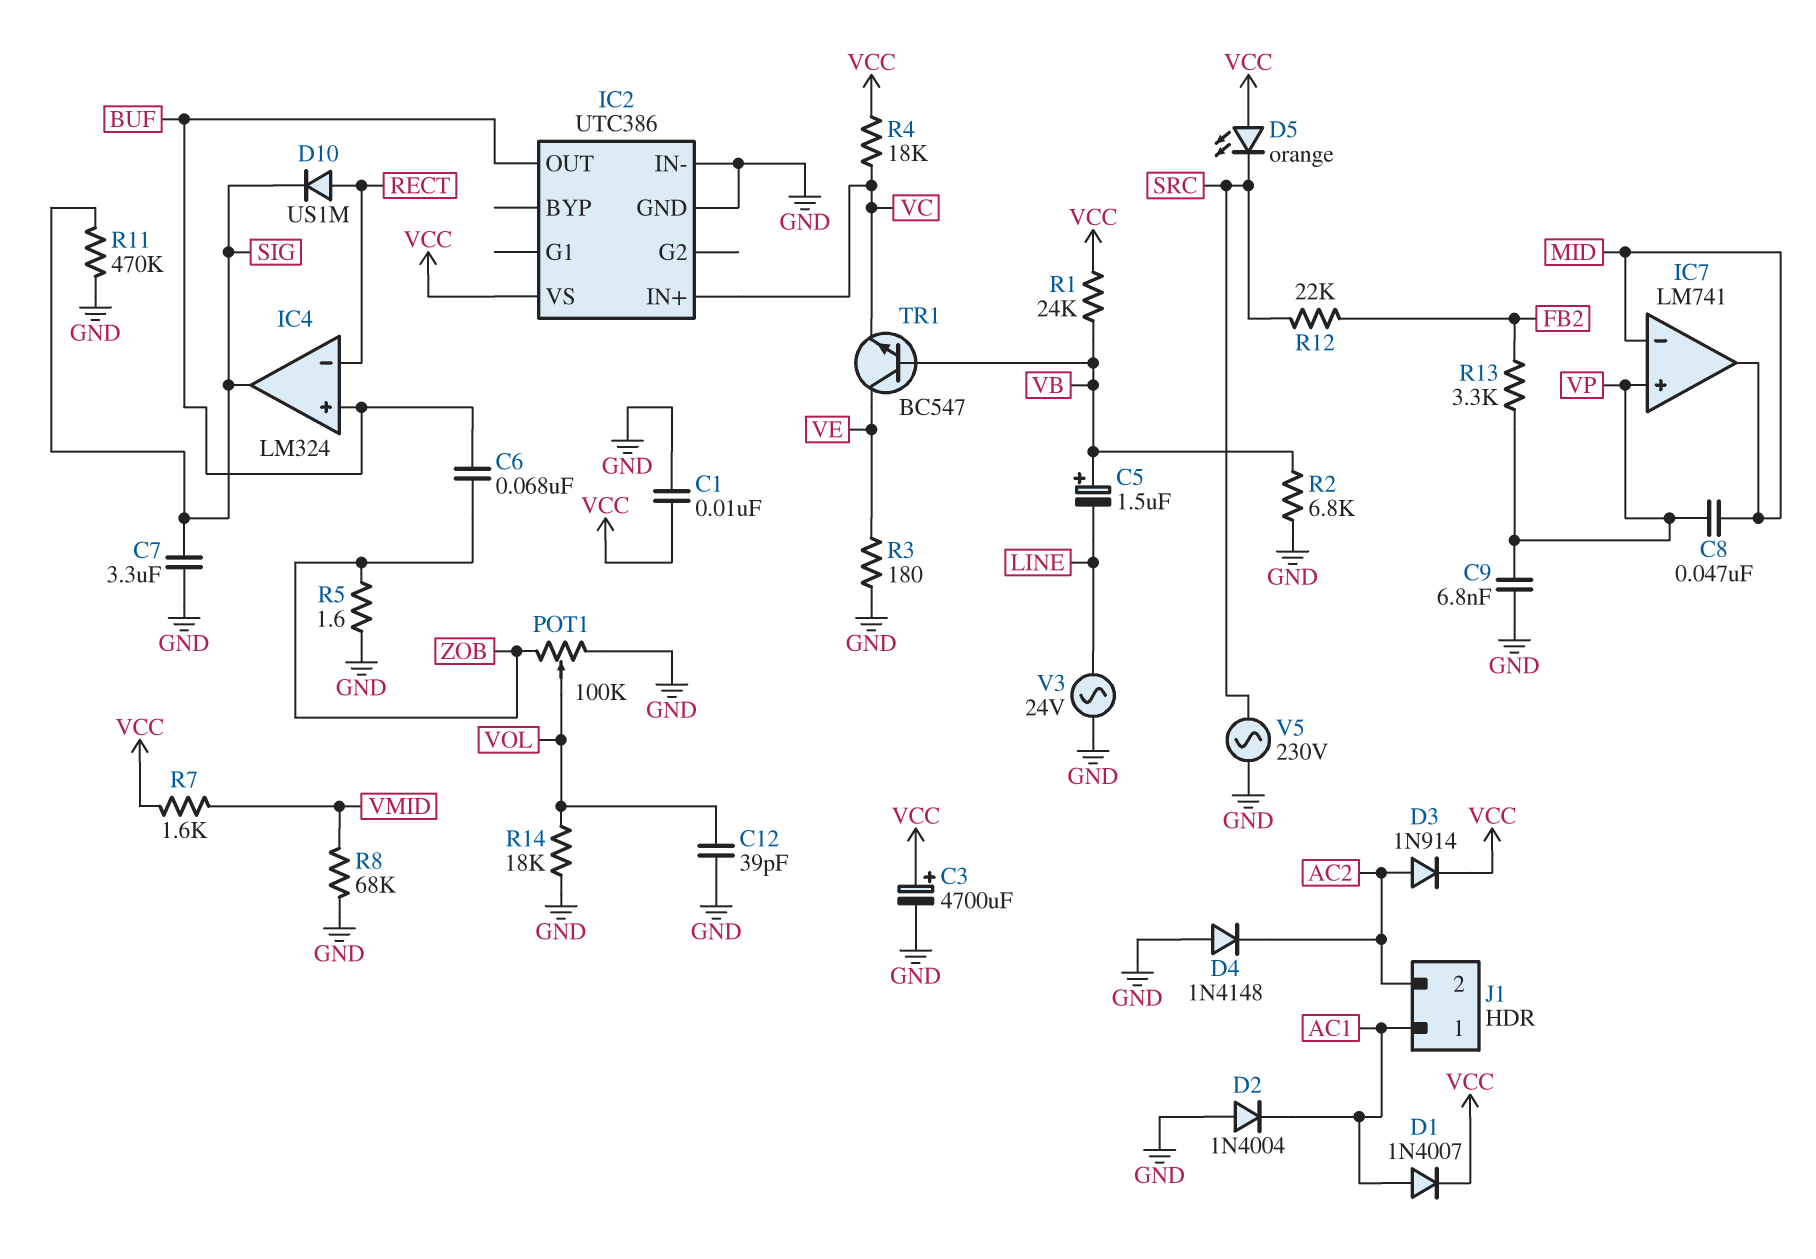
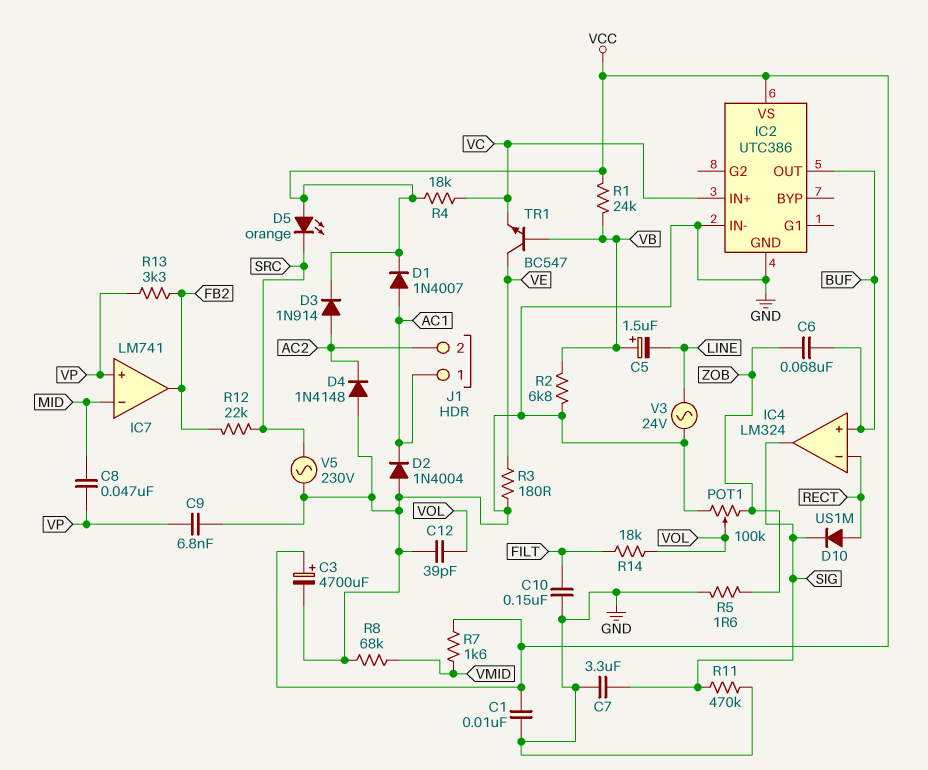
C10: none -> 150nF (FILT, GND)
IC7 pin out: MID -> FB2
R14: 18k (GND, VOL) -> 18k (FILT, VOL)

